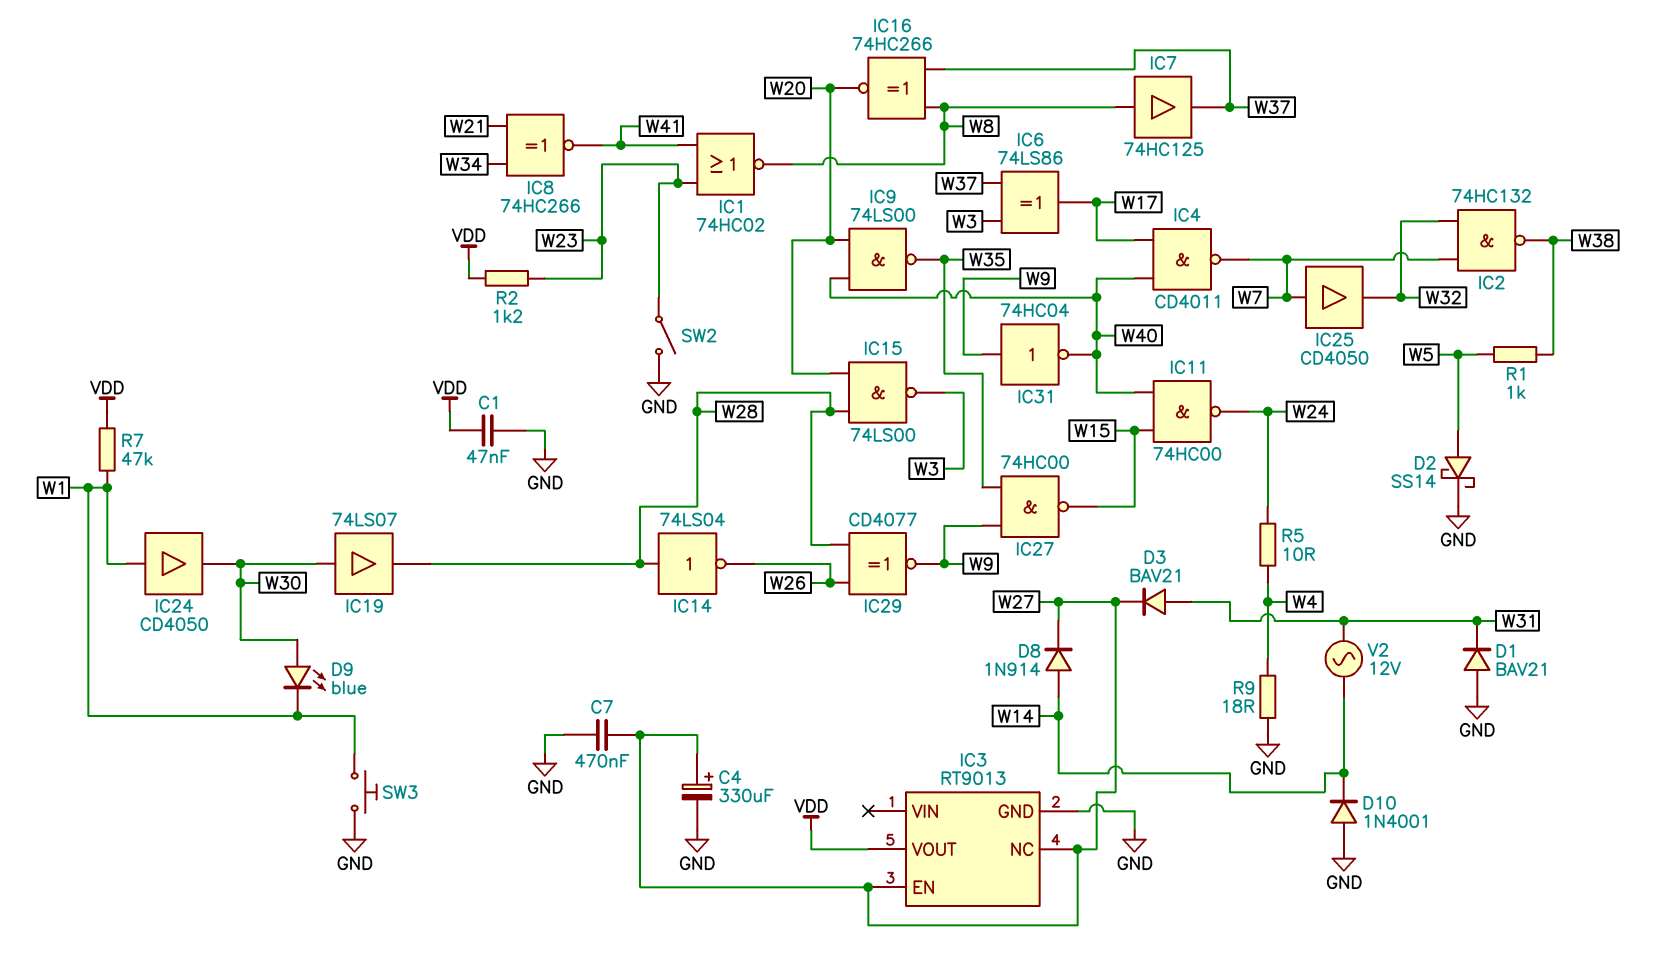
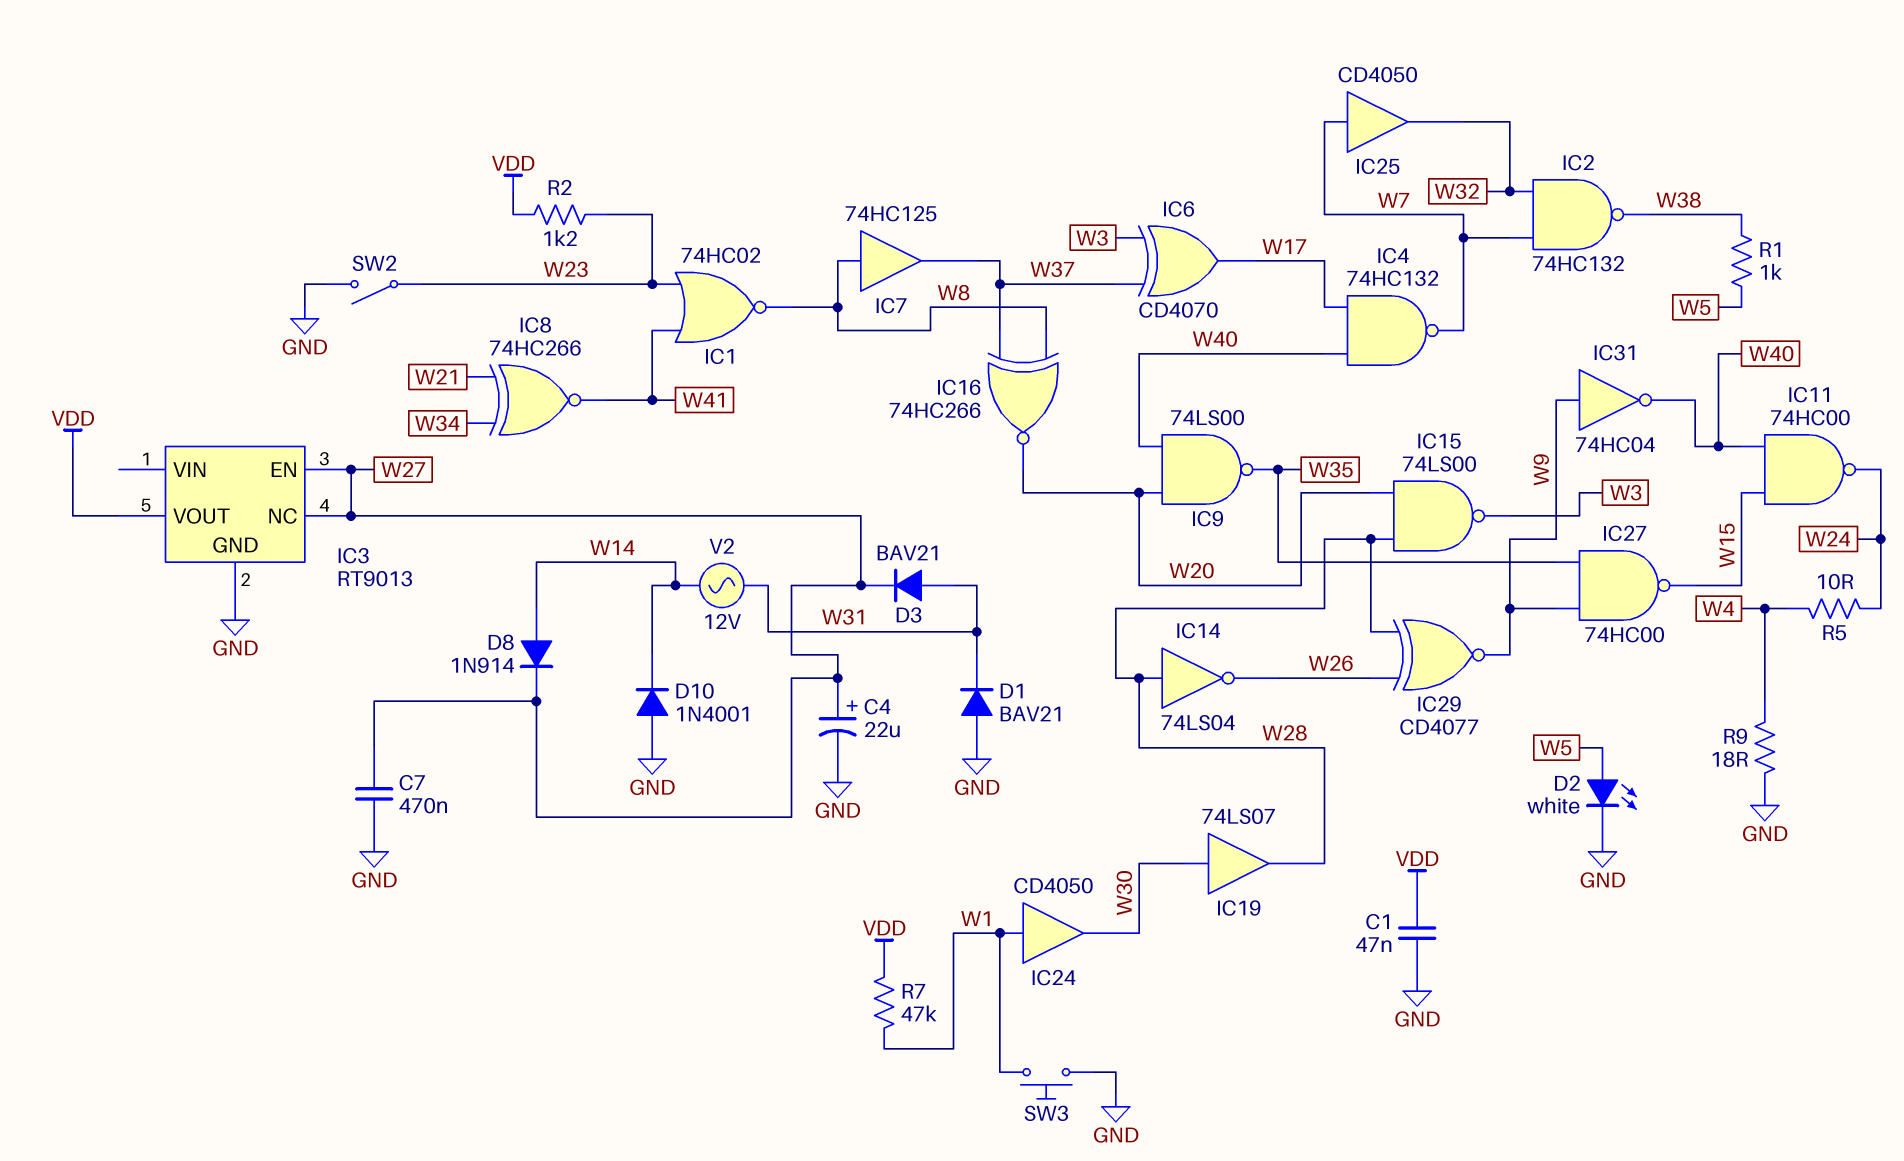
C4: 330uF (plus W27, minus GND) -> 22uF (plus W27, minus GND)
D2: schottky SS14 (A W5, K GND) -> LED white (A W5, K GND)
D9: LED blue (A W30, K W1) -> none
IC4: NAND CD4011 (in W17, in W40, out W7) -> NAND 74HC132 (in W17, in W40, out W7)
IC6: XOR 74LS86 (in W3, in W37, out W17) -> XOR CD4070 (in W3, in W37, out W17)

